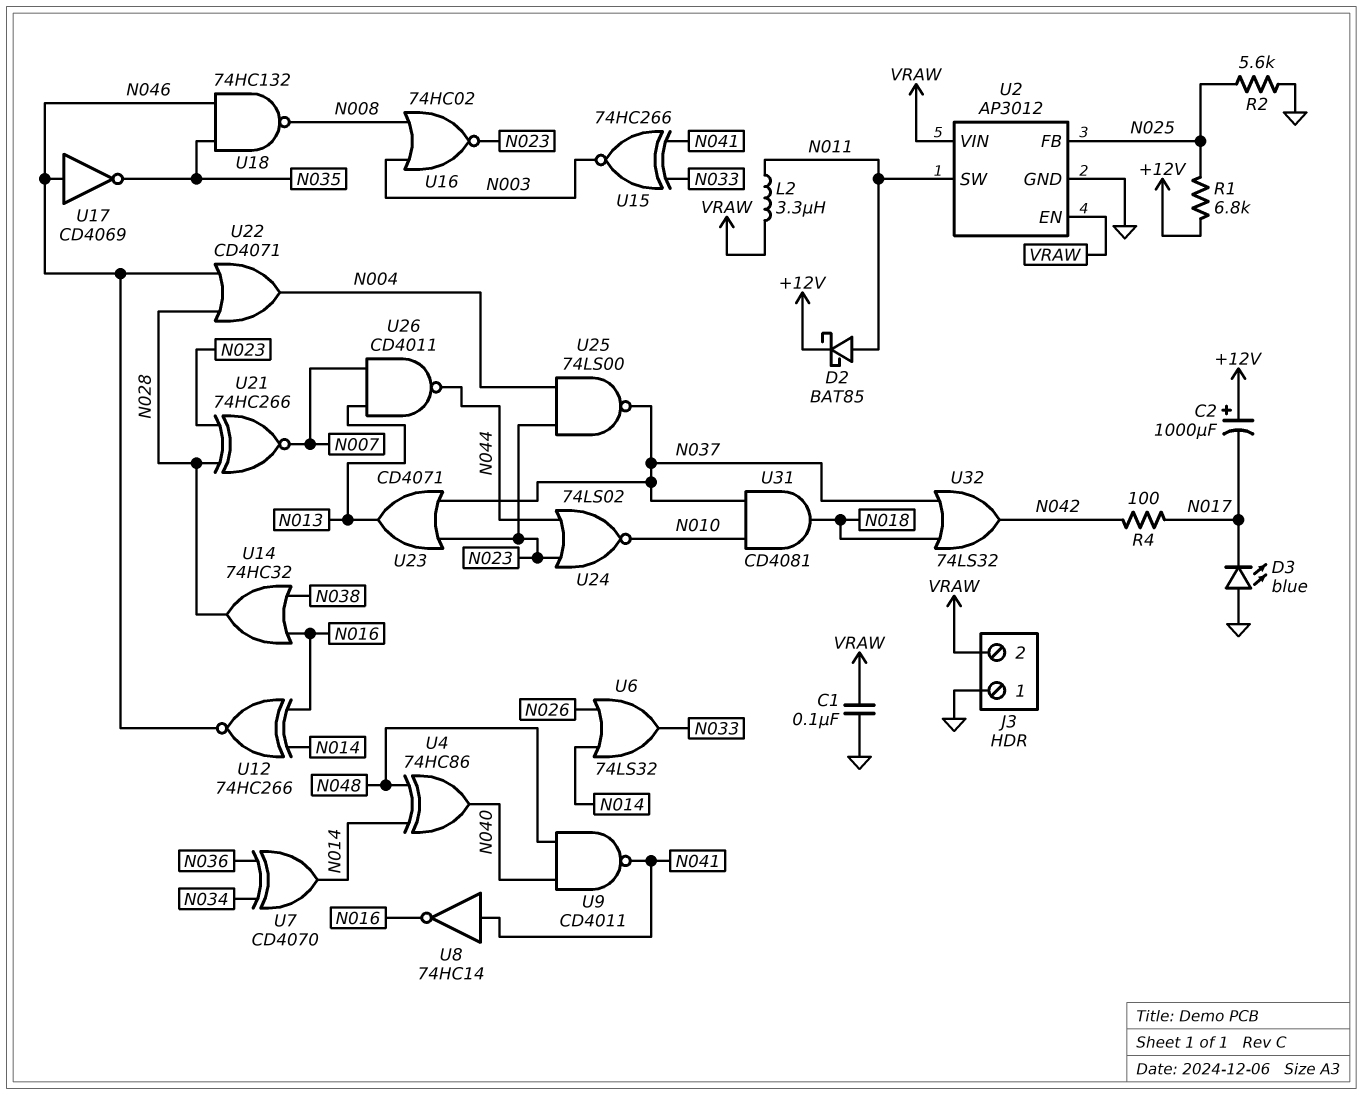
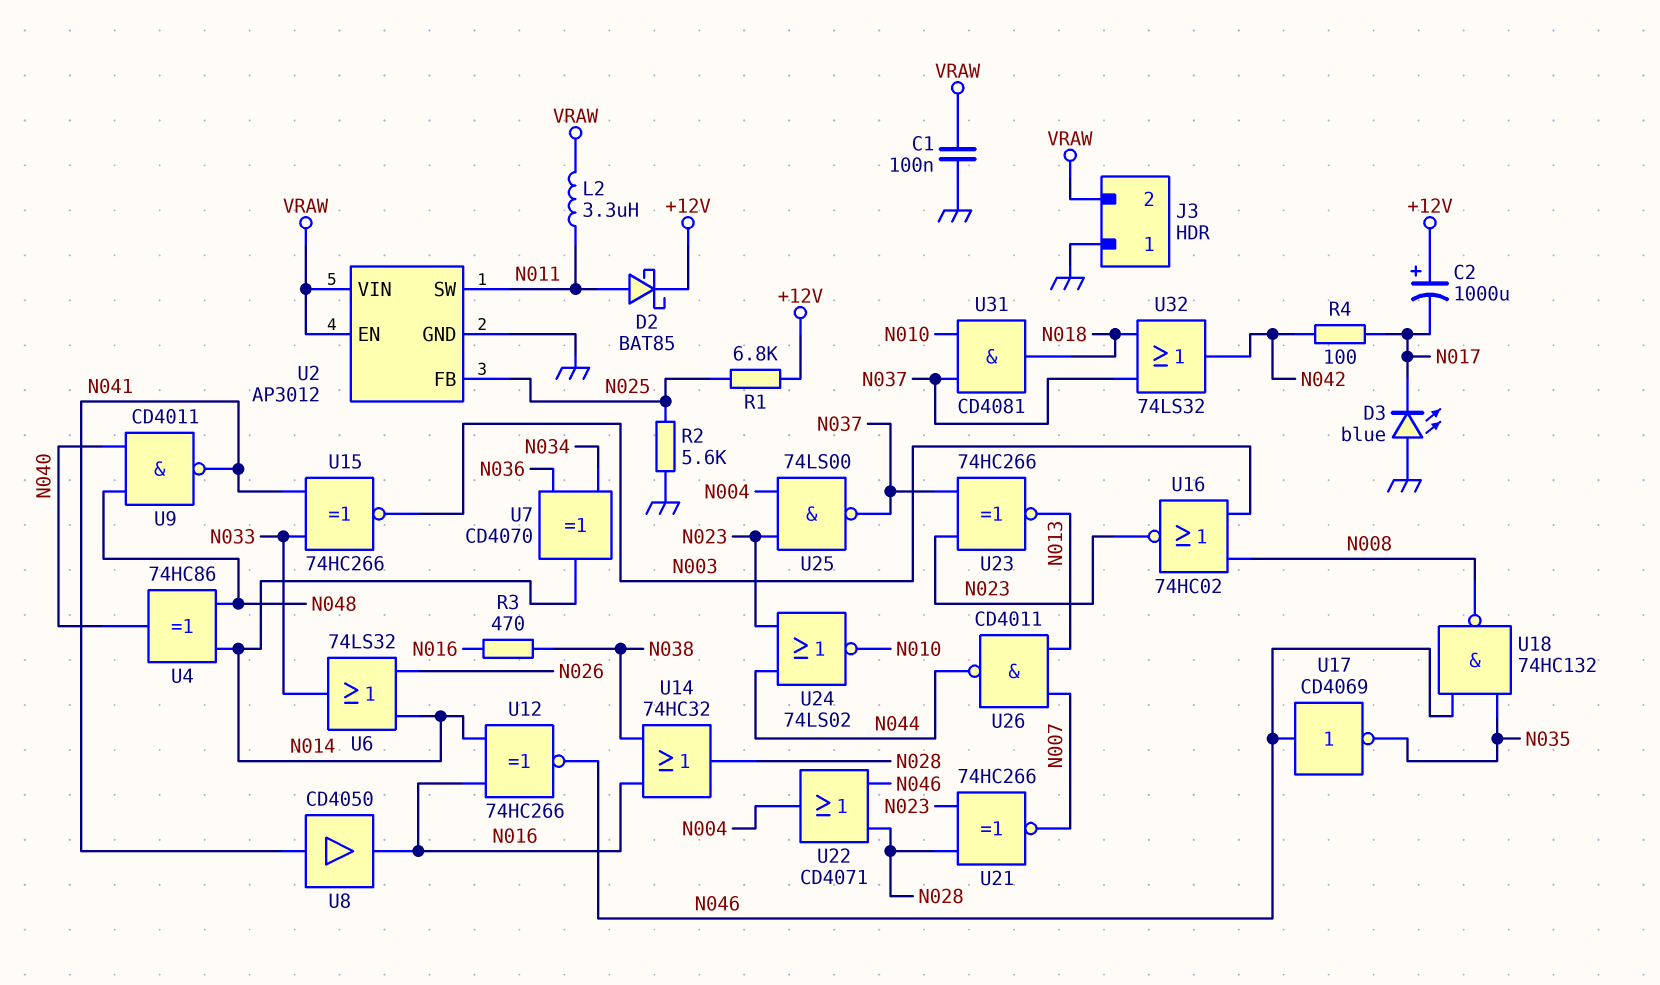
R3: none -> 470 (N016, N038)
U8: NOT 74HC14 (in N041, out N016) -> buffer CD4050 (in N041, out N016)
U23: OR CD4071 (in N023, in N037, out N013) -> XNOR 74HC266 (in N023, in N037, out N013)

